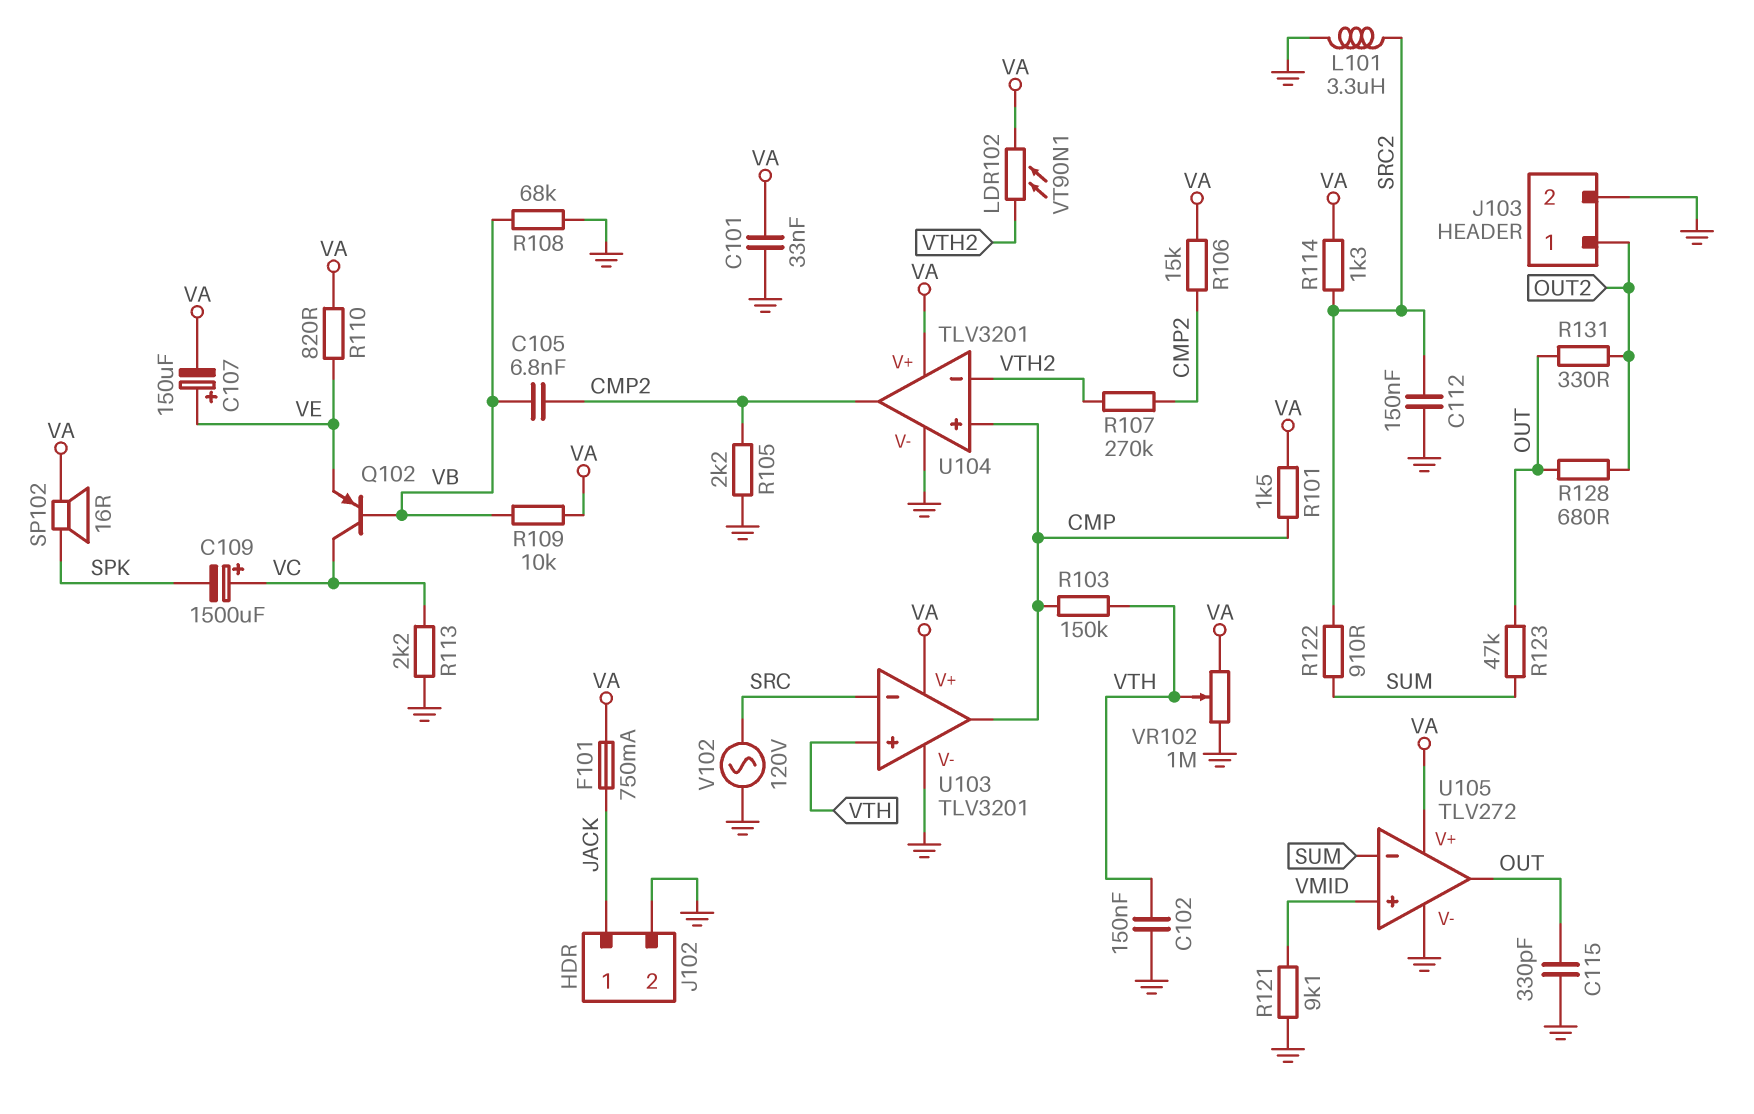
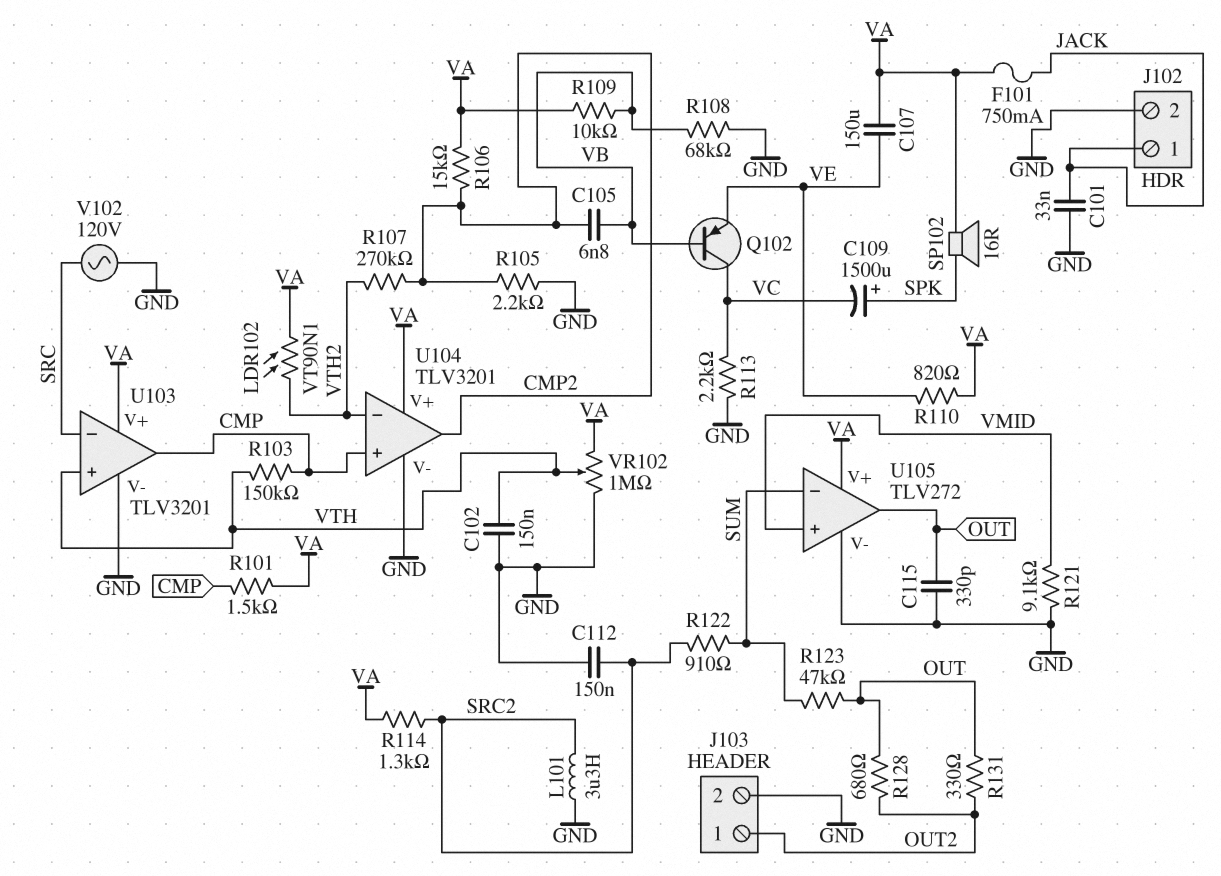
C101: 33nF (GND, VA) -> 33nF (GND, JACK)
C107: 150uF (plus VE, minus VA) -> 150uF (VA, VE)
C109: 1500uF (plus VC, minus SPK) -> 1500uF (plus SPK, minus VC)

